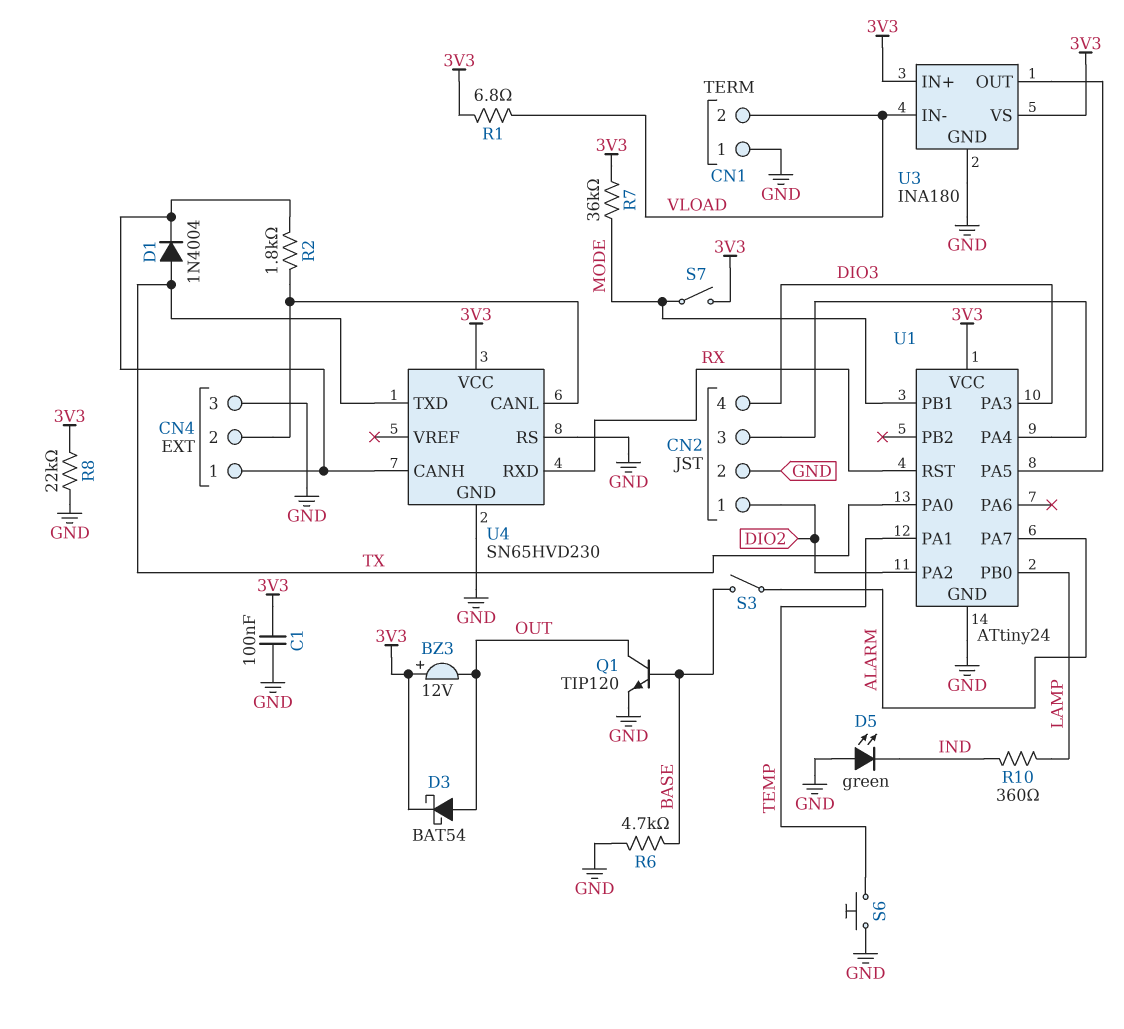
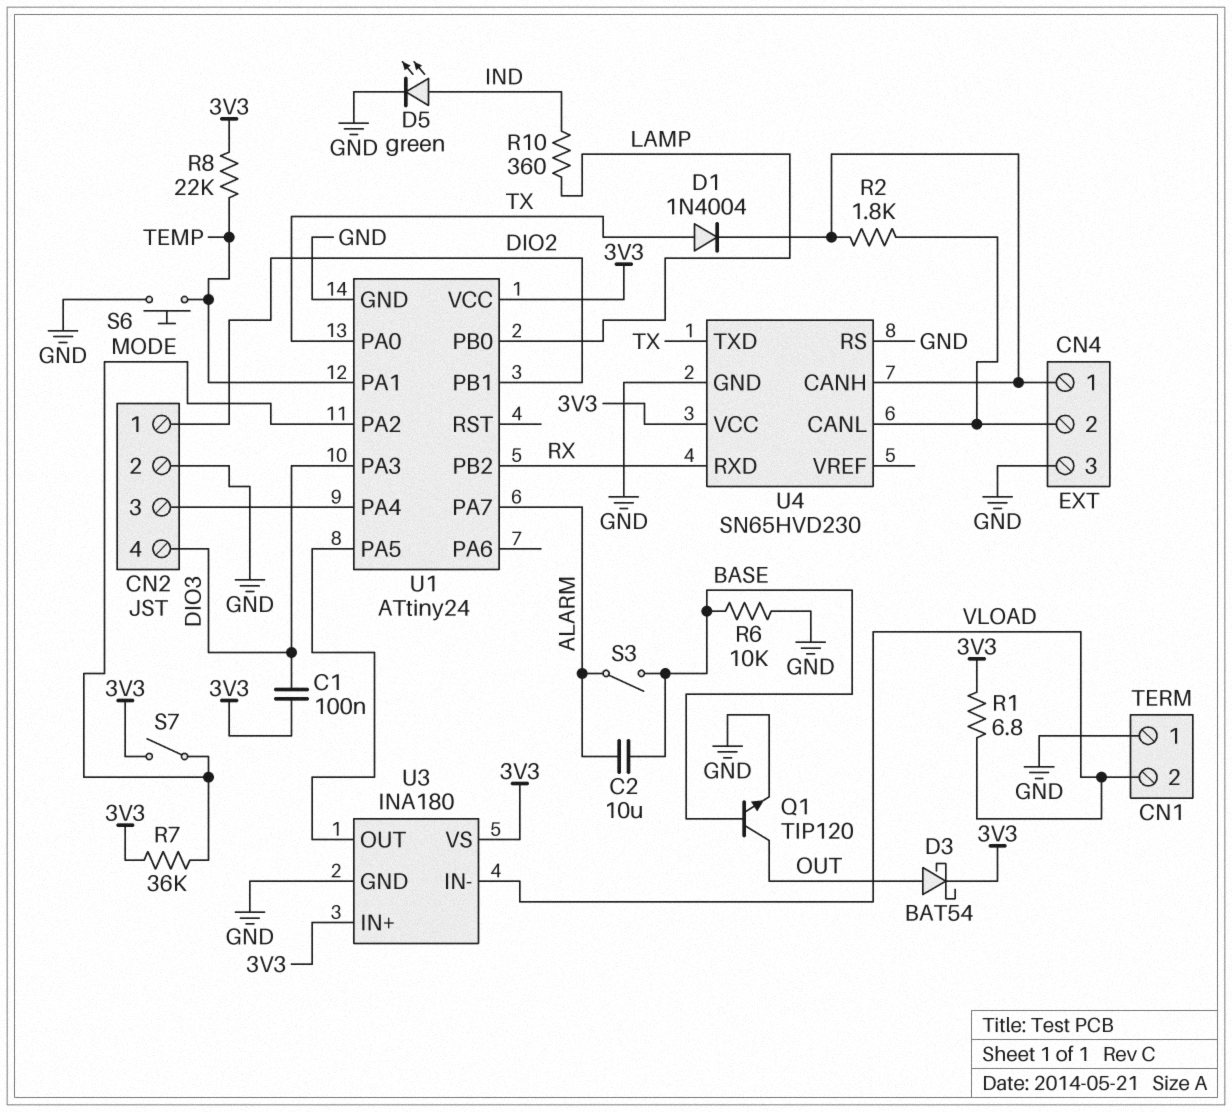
BZ3: buzzer 12V (plus 3V3, minus OUT) -> none
C1: 100nF (3V3, GND) -> 100nF (3V3, DIO3)
C2: none -> 10uF (ALARM, BASE)
D5: LED green (A GND, K IND) -> LED green (A IND, K GND)
R6: 4.7k (BASE, GND) -> 10k (BASE, GND)
R8: 22k (3V3, GND) -> 22k (3V3, TEMP)
U1 pin PA2: DIO2 -> MODE
U1 pin PB1: MODE -> DIO2
U1 pin PB2: none -> RX
U1 pin RST: RX -> none

